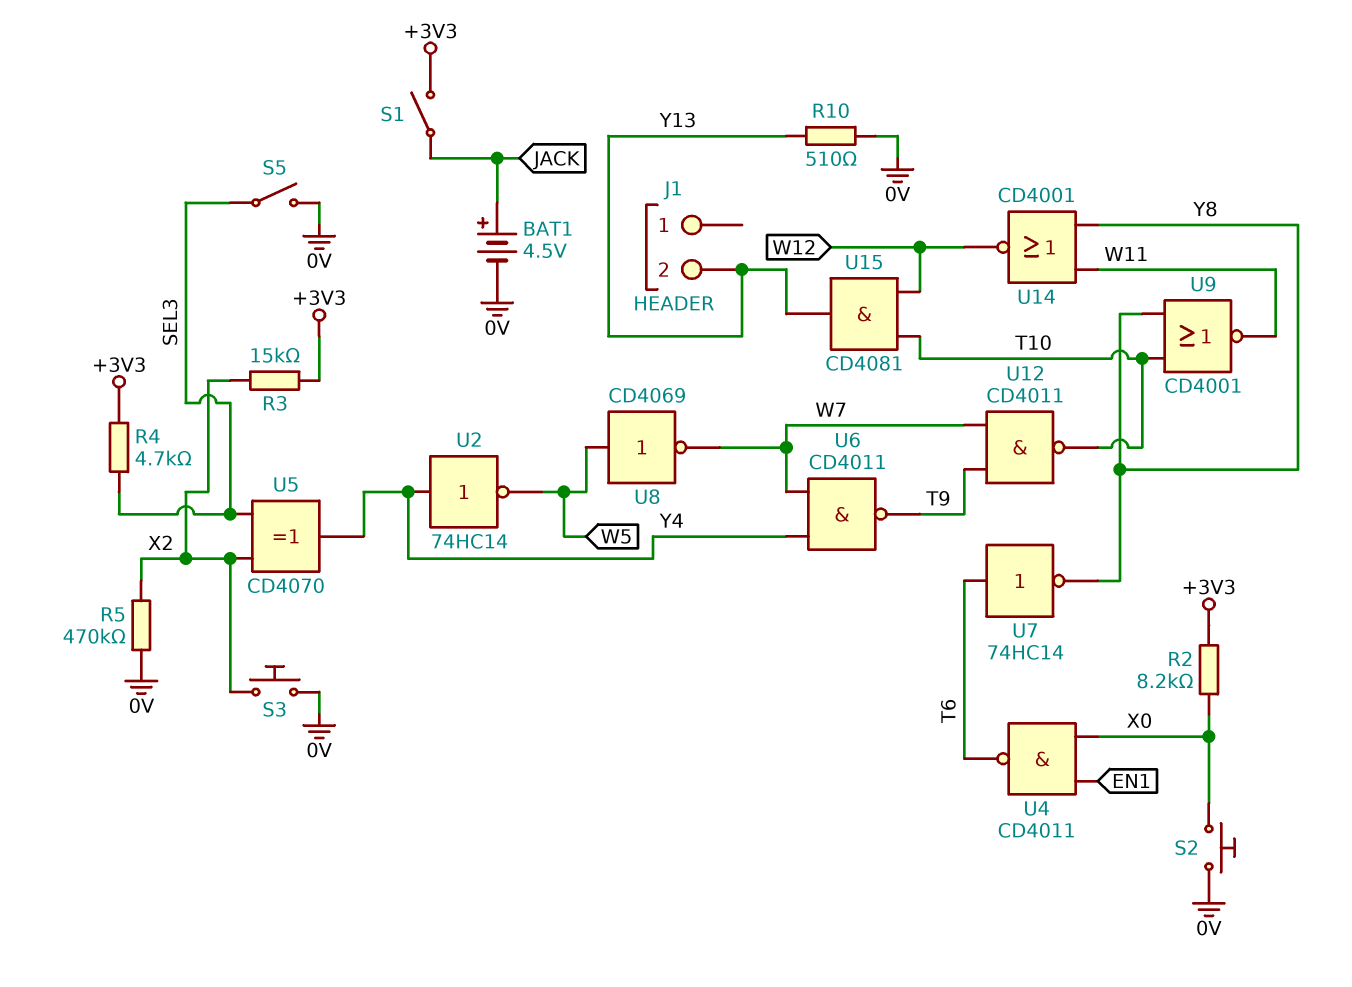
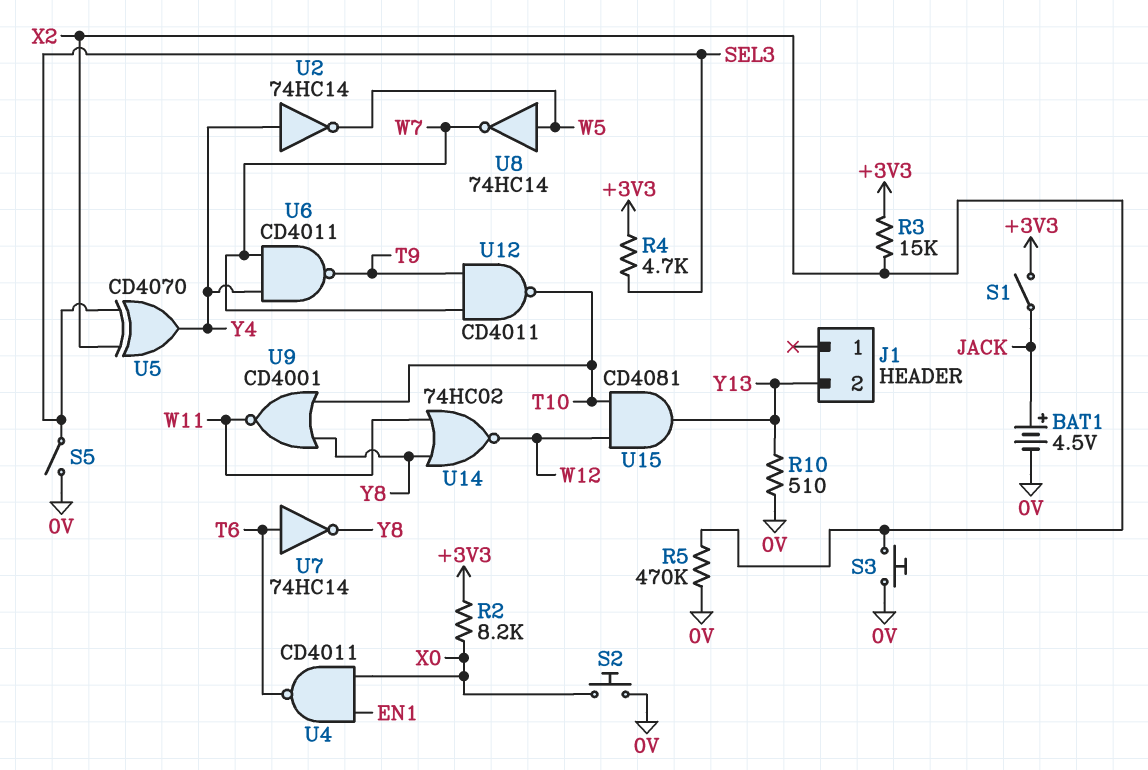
U8: NOT CD4069 (in W5, out W7) -> NOT 74HC14 (in W5, out W7)
U14: NOR CD4001 (in W11, in Y8, out W12) -> NOR 74HC02 (in W11, in Y8, out W12)

